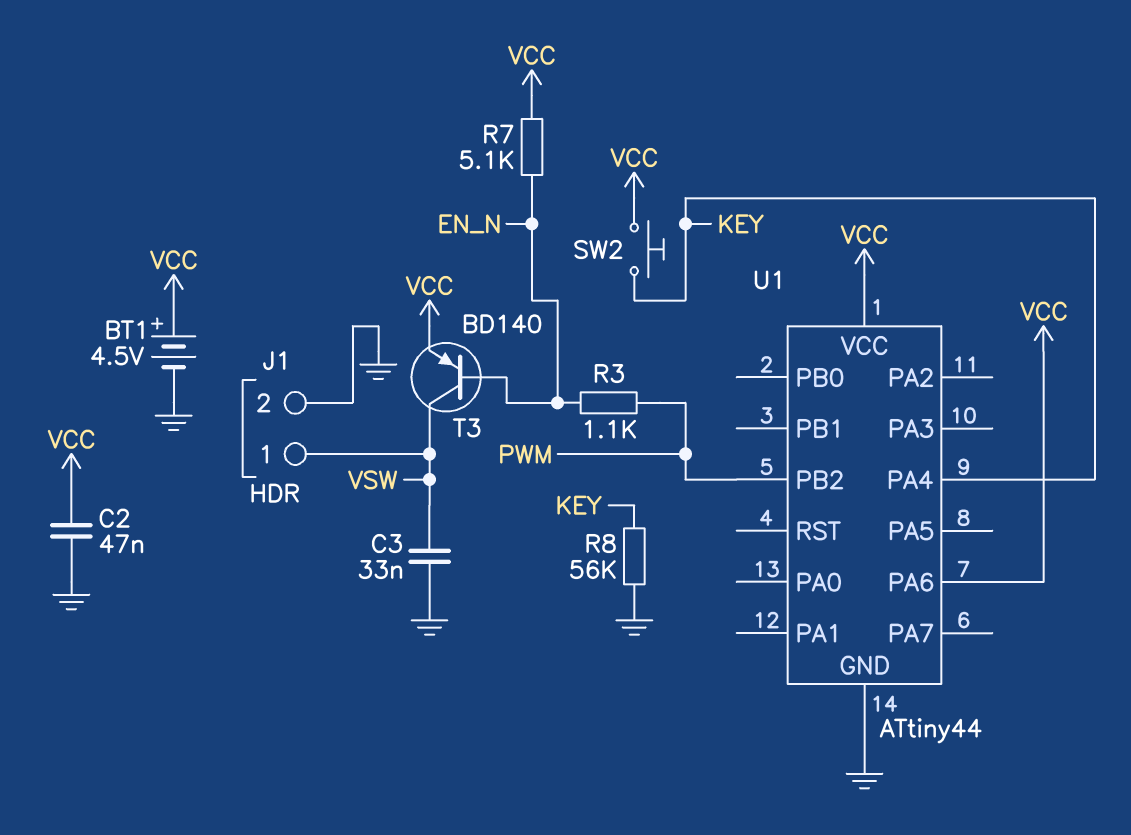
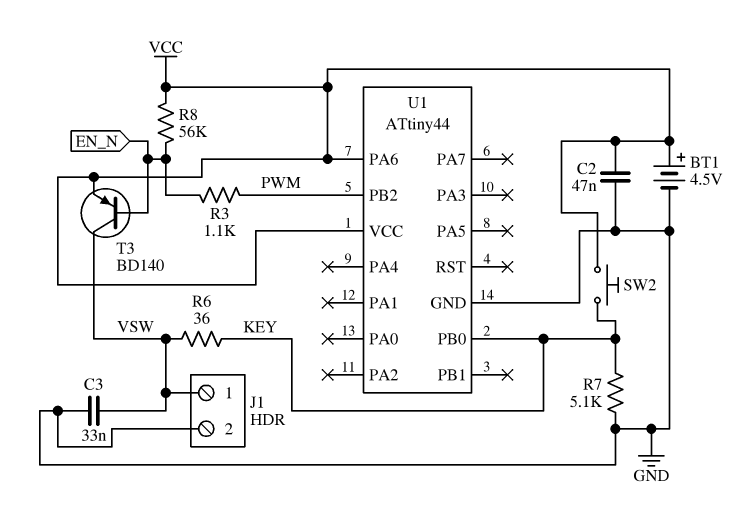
R6: none -> 36 (KEY, VSW)
R7: 5.1k (EN_N, VCC) -> 5.1k (GND, KEY)
R8: 56k (GND, KEY) -> 56k (EN_N, VCC)
U1 pin PA4: KEY -> none
U1 pin PB0: none -> KEY

